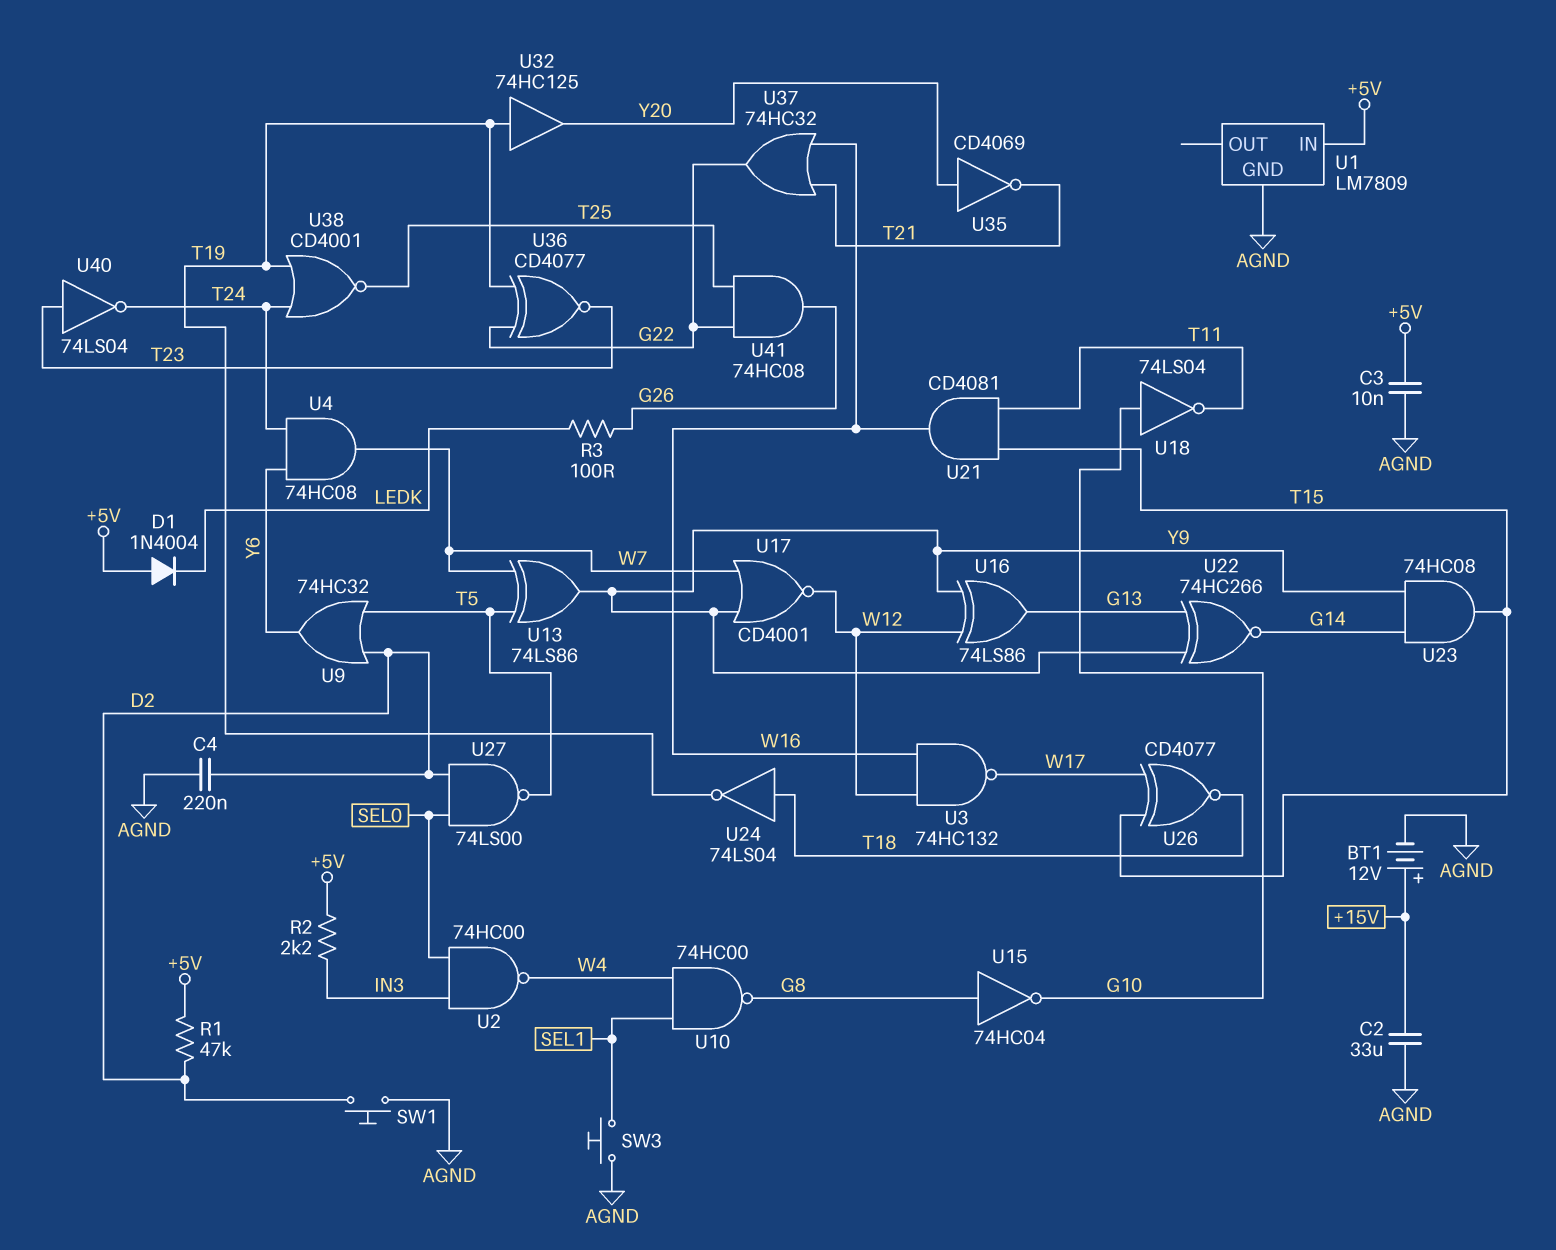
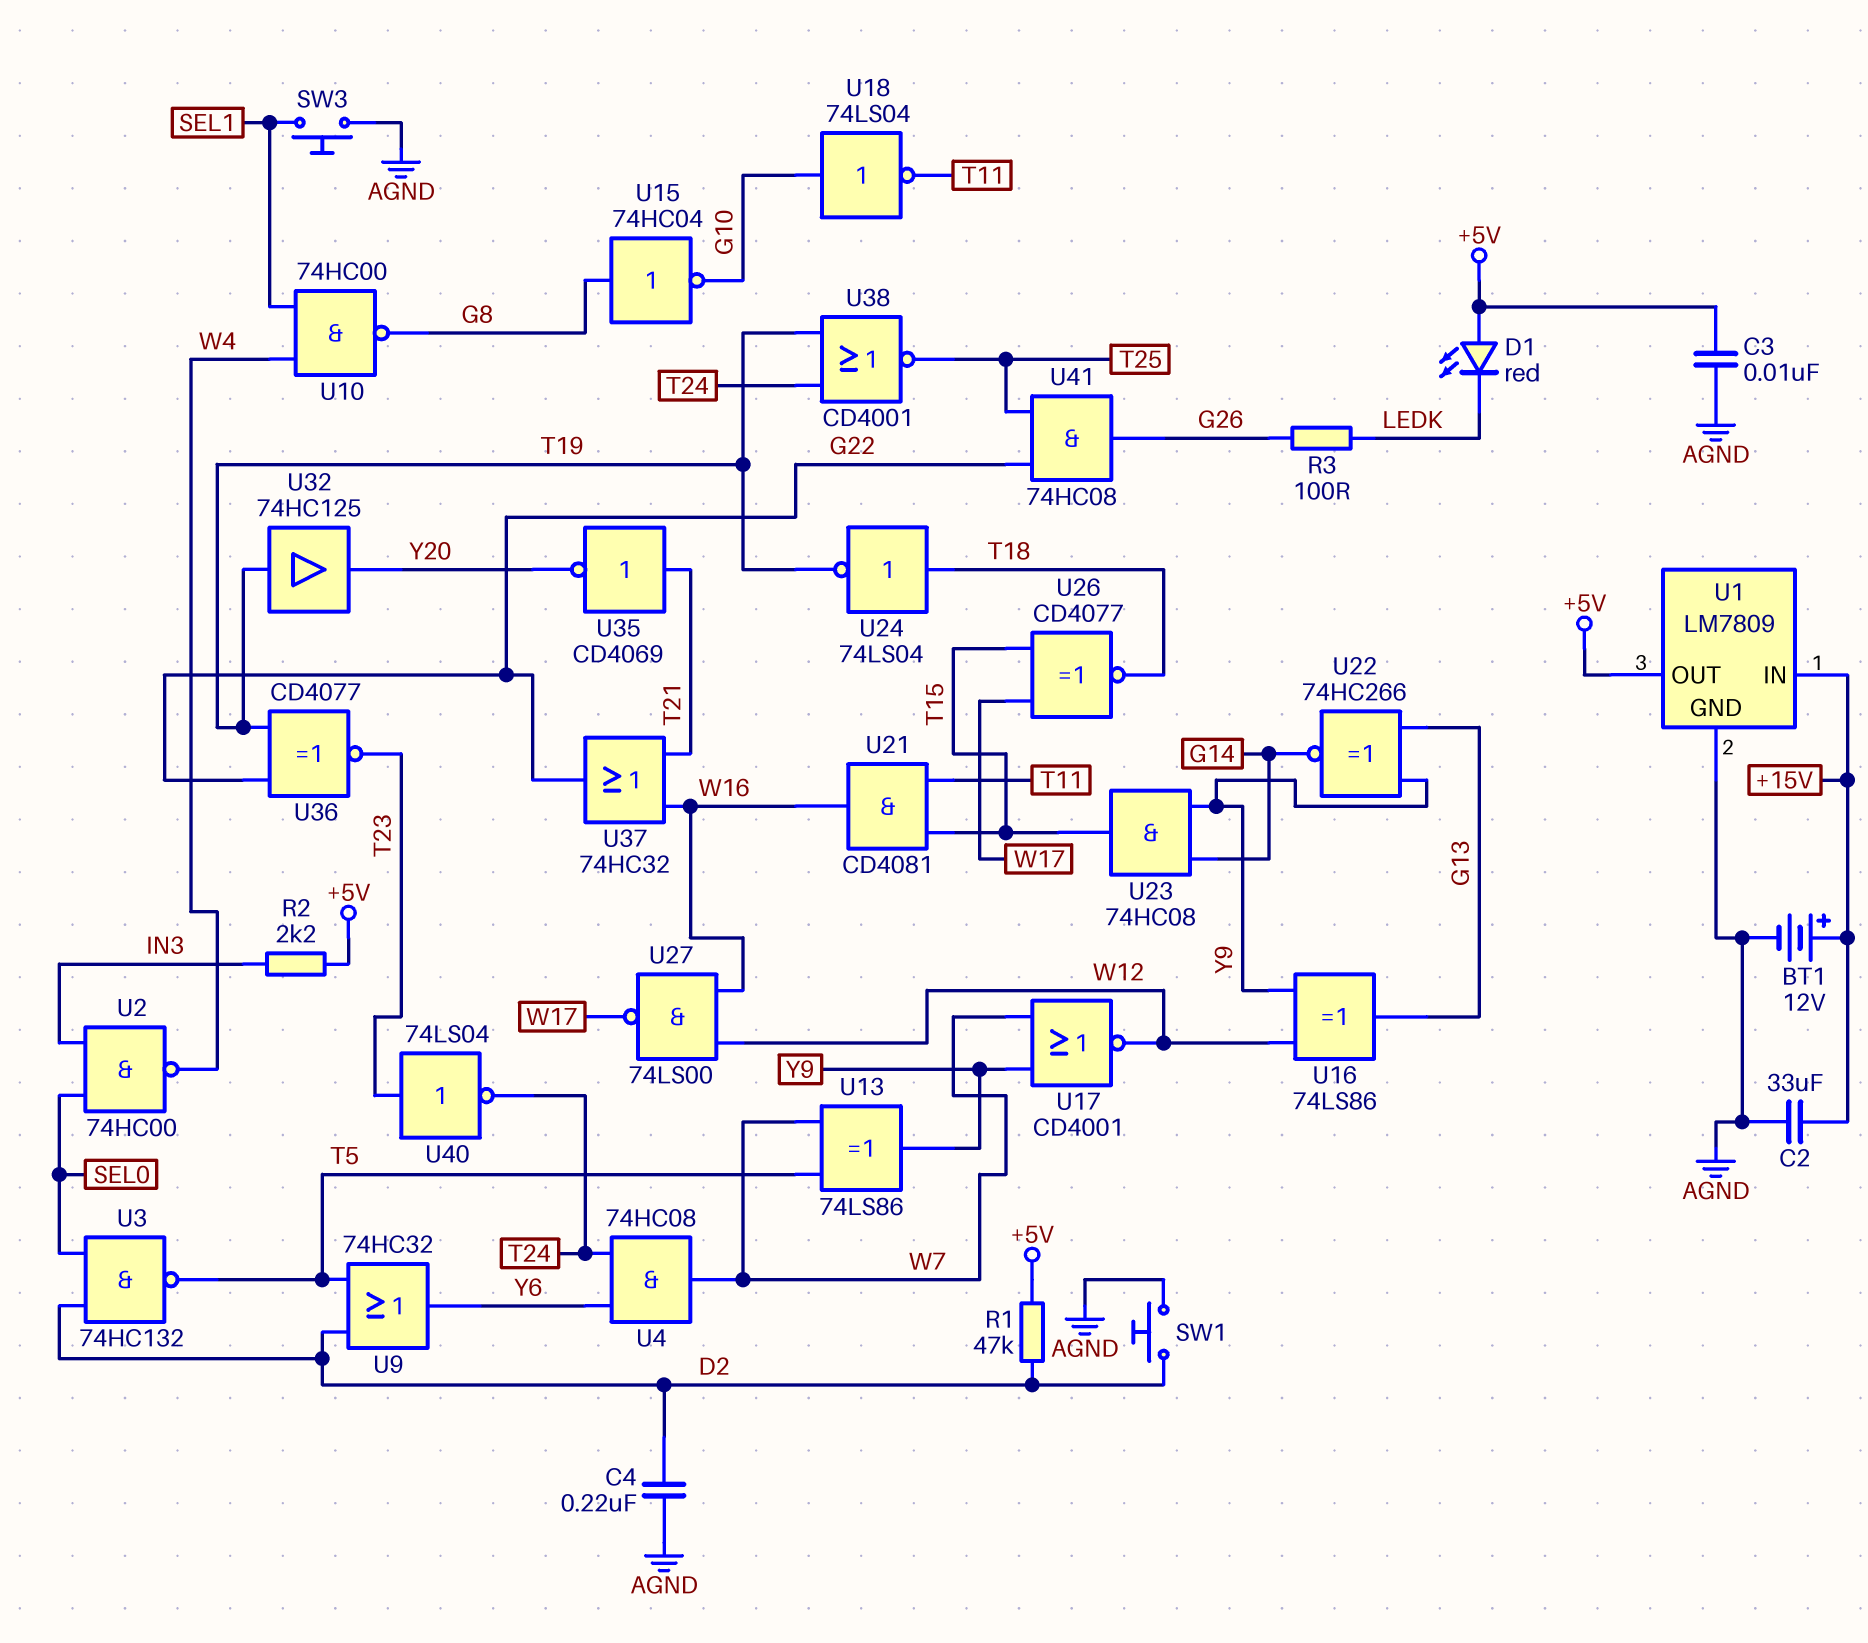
D1: diode 1N4004 (A +5V, K LEDK) -> LED red (A +5V, K LEDK)
U1 pin IN: +5V -> +15V
U1 pin OUT: none -> +5V
U3: NAND 74HC132 (in W12, in W16, out W17) -> NAND 74HC132 (in D2, in SEL0, out T5)
U27: NAND 74LS00 (in D2, in SEL0, out T5) -> NAND 74LS00 (in W12, in W16, out W17)
U35: NOT CD4069 (in Y20, out T21) -> NOT CD4069 (in T21, out Y20)

